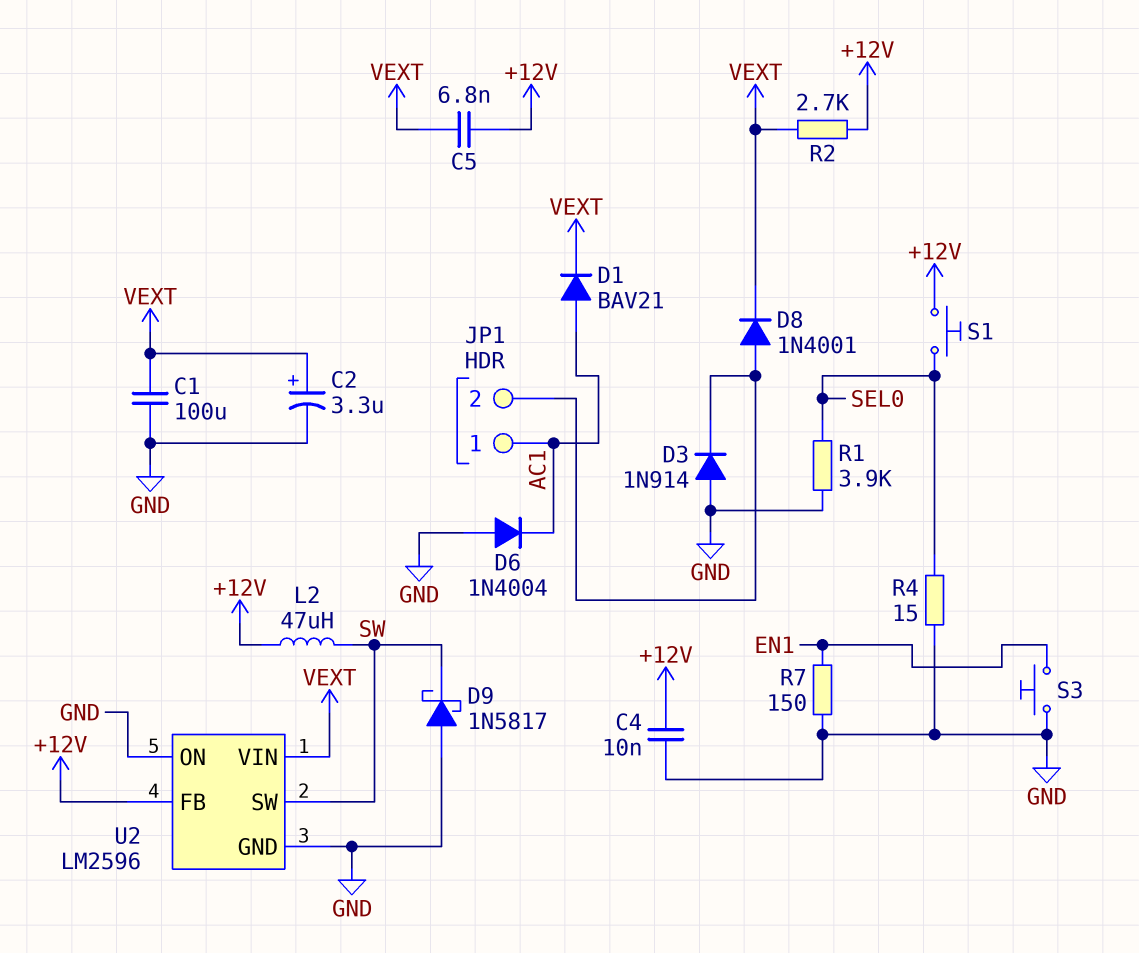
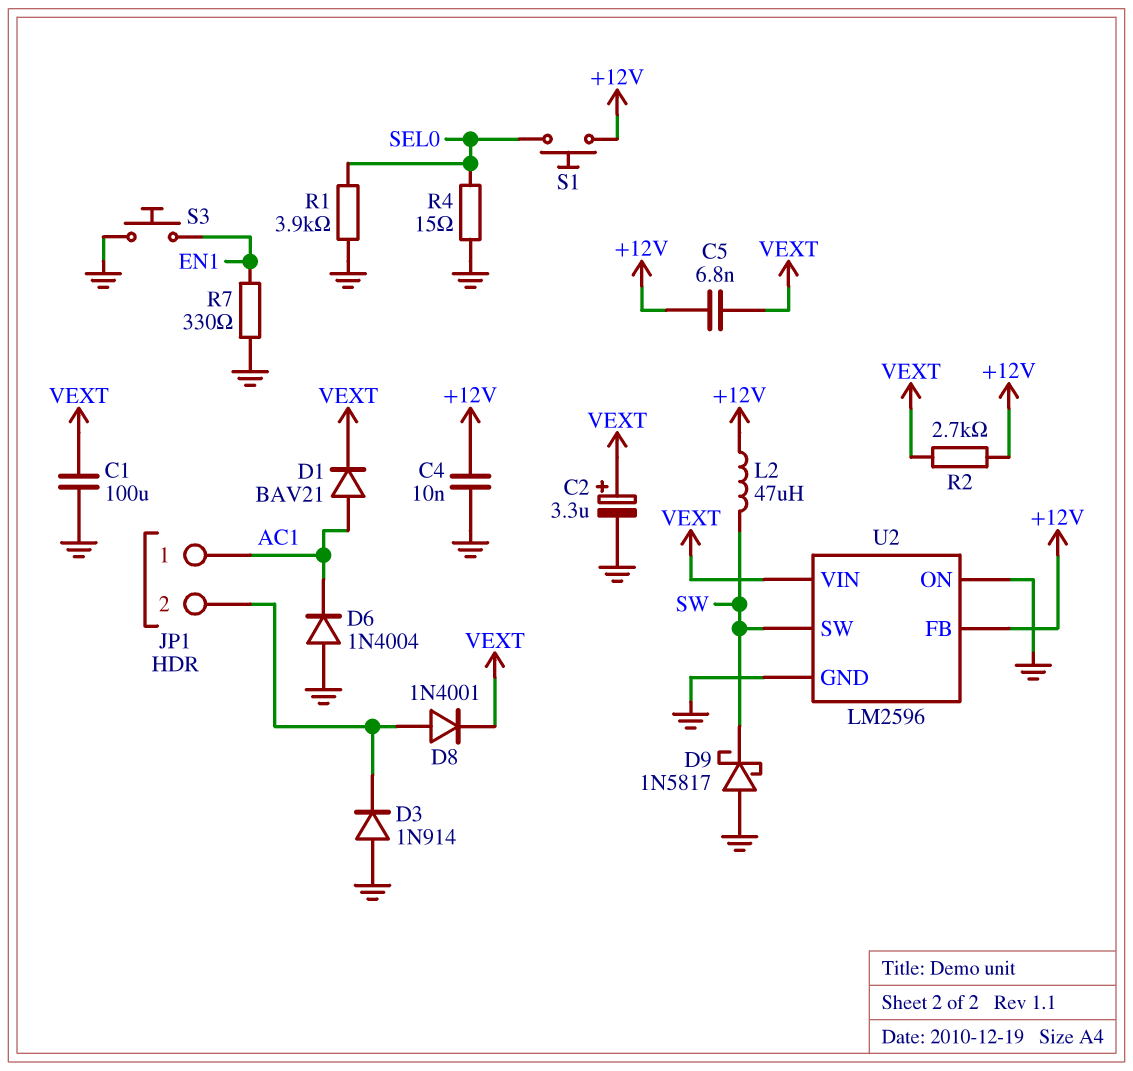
R7: 150 (EN1, GND) -> 330 (EN1, GND)

